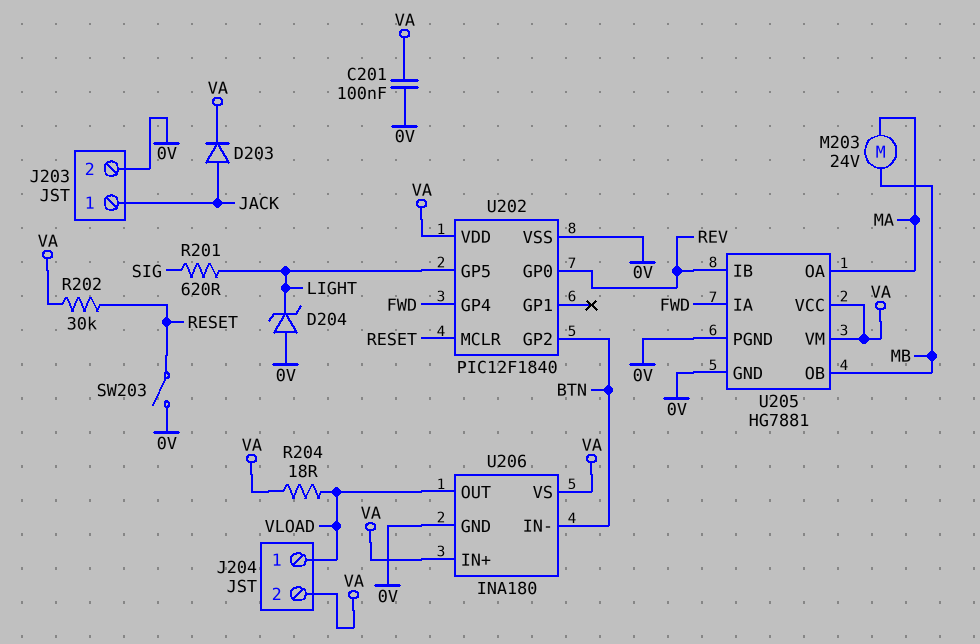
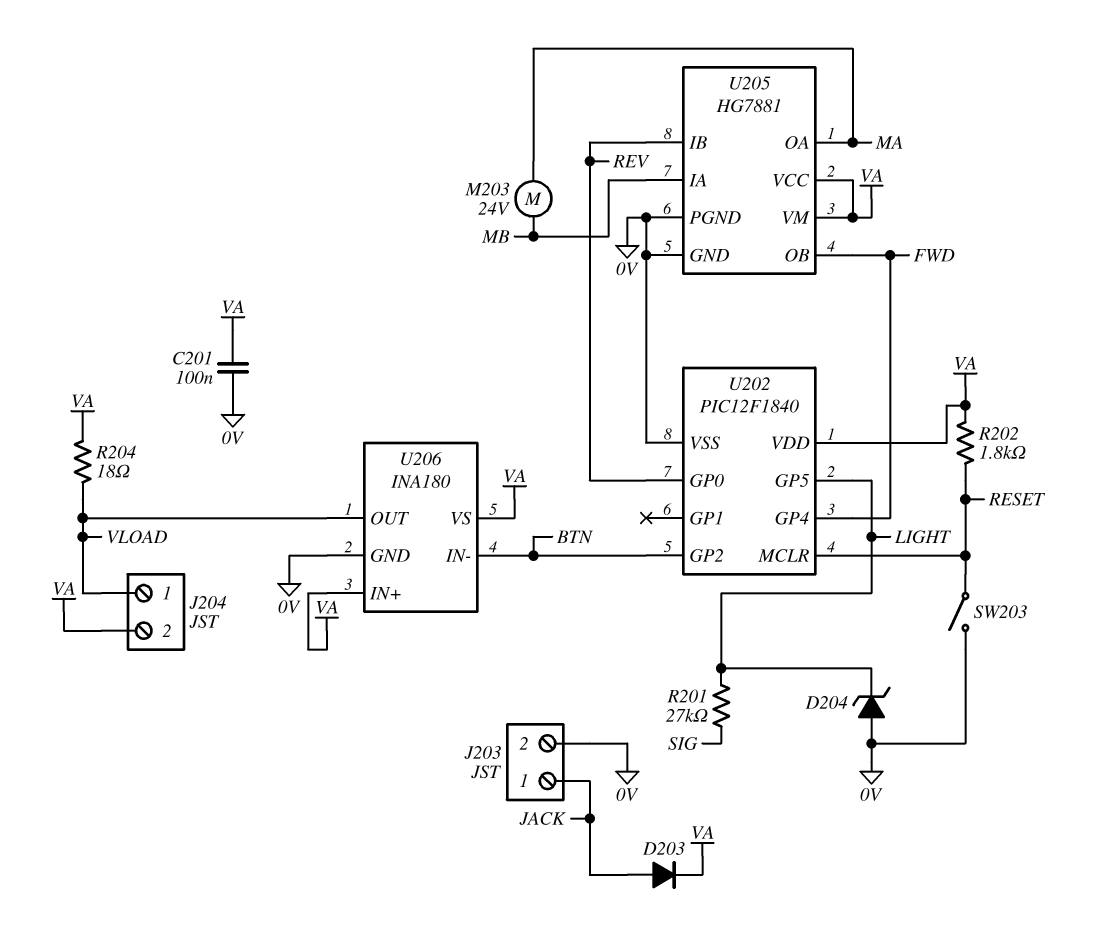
R201: 620 (LIGHT, SIG) -> 27k (LIGHT, SIG)
R202: 30k (RESET, VA) -> 1.8k (RESET, VA)
U205 pin IA: FWD -> MB
U205 pin OB: MB -> FWD

